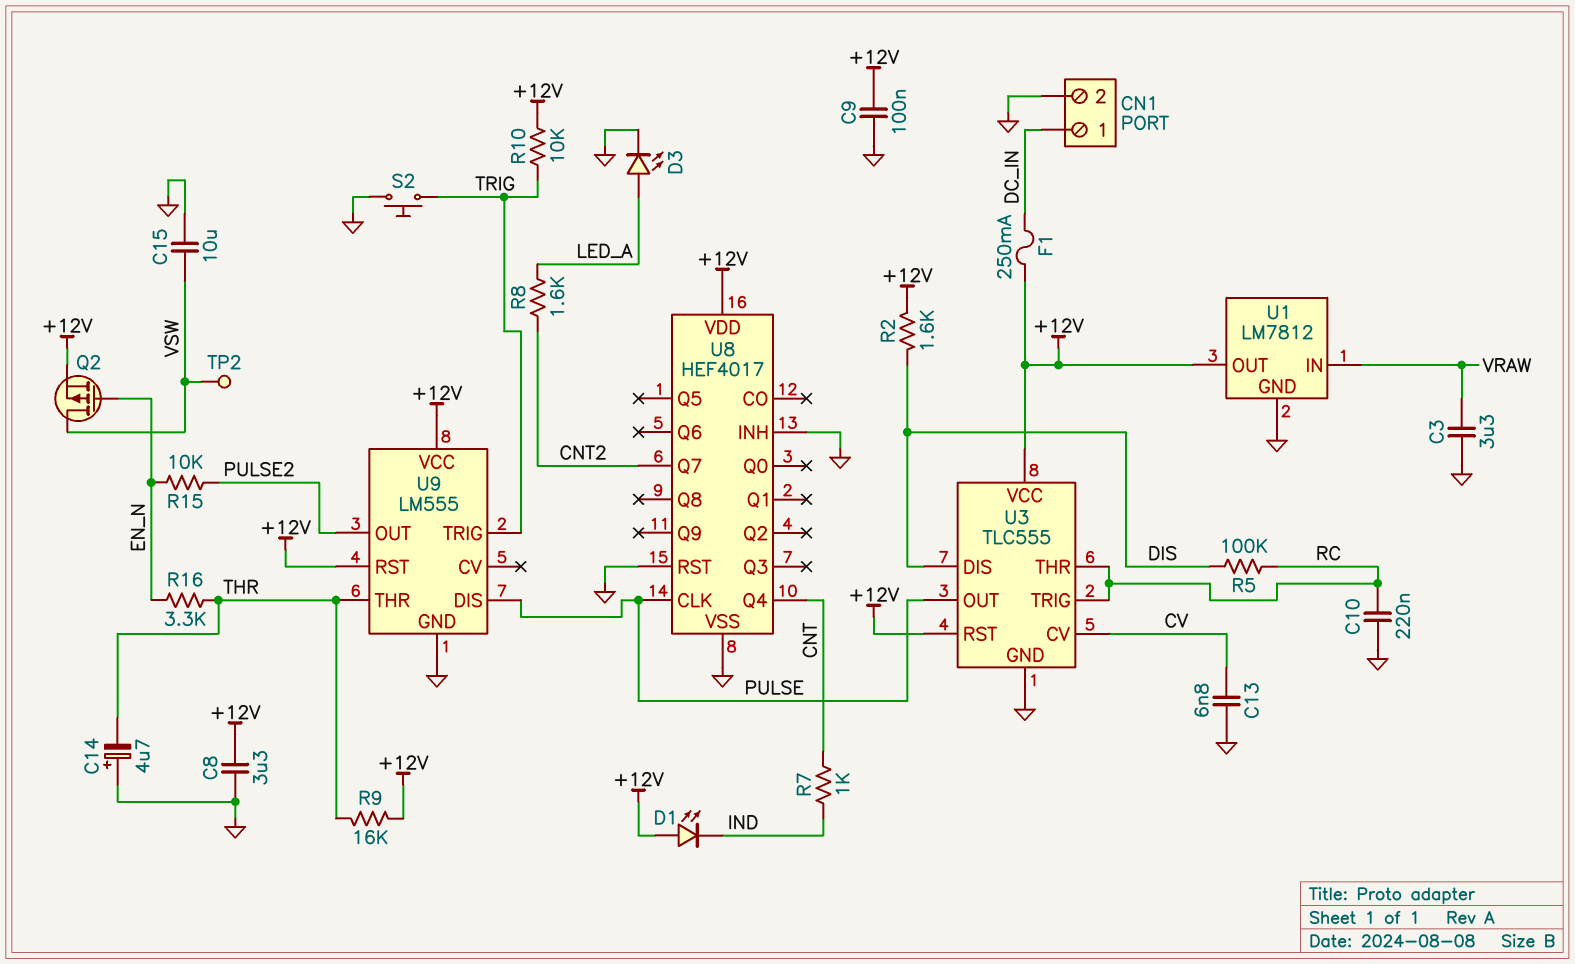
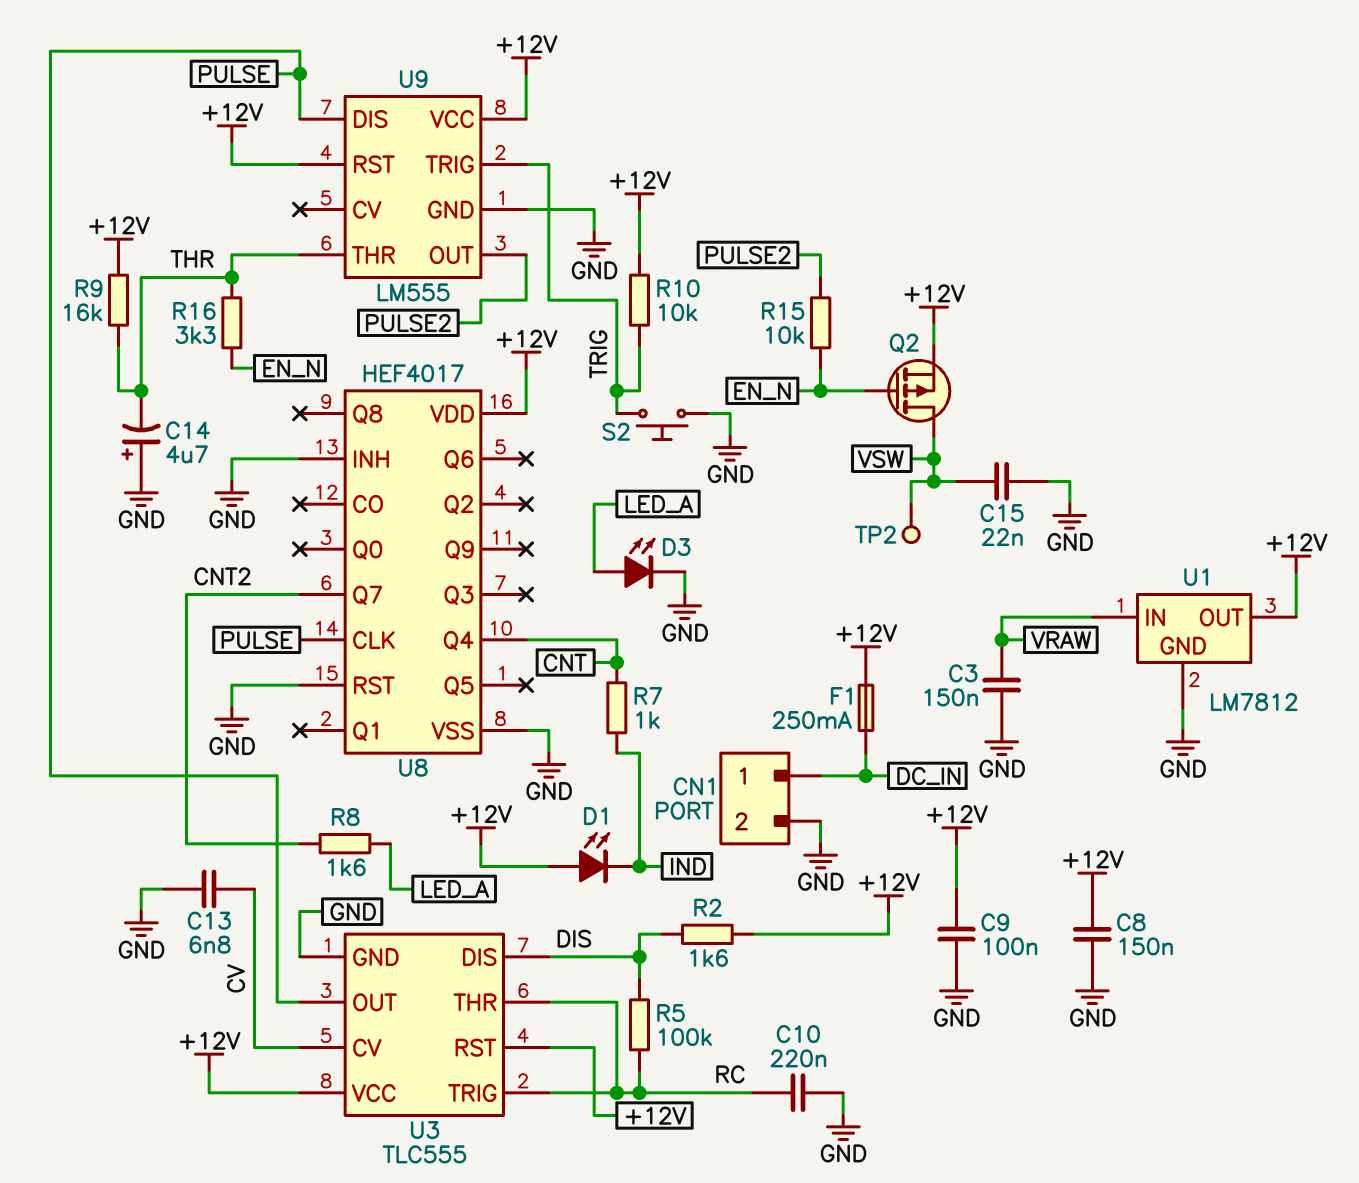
C3: 3.3uF (GND, VRAW) -> 150nF (GND, VRAW)
C8: 3.3uF (+12V, GND) -> 150nF (+12V, GND)
C15: 10uF (GND, VSW) -> 22nF (GND, VSW)

